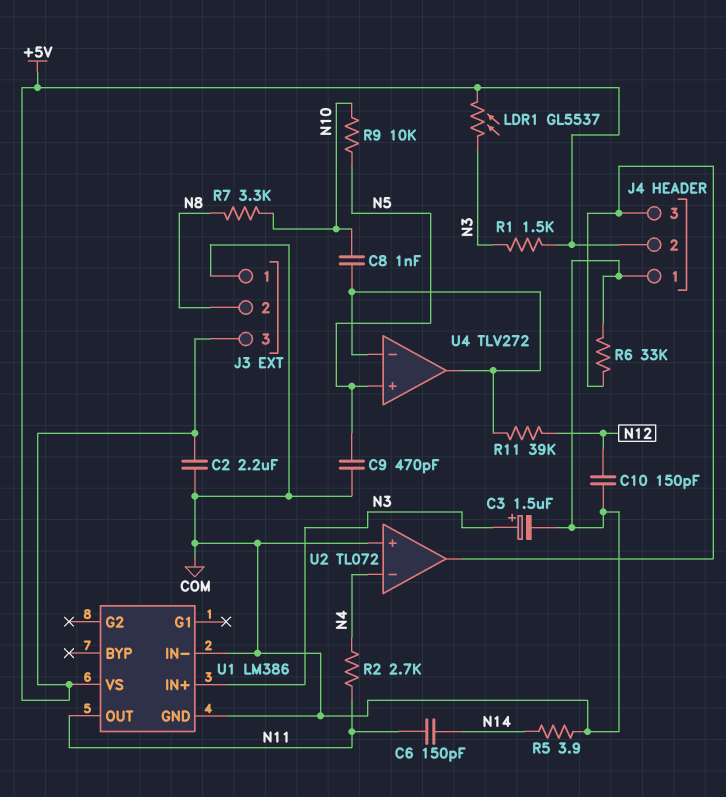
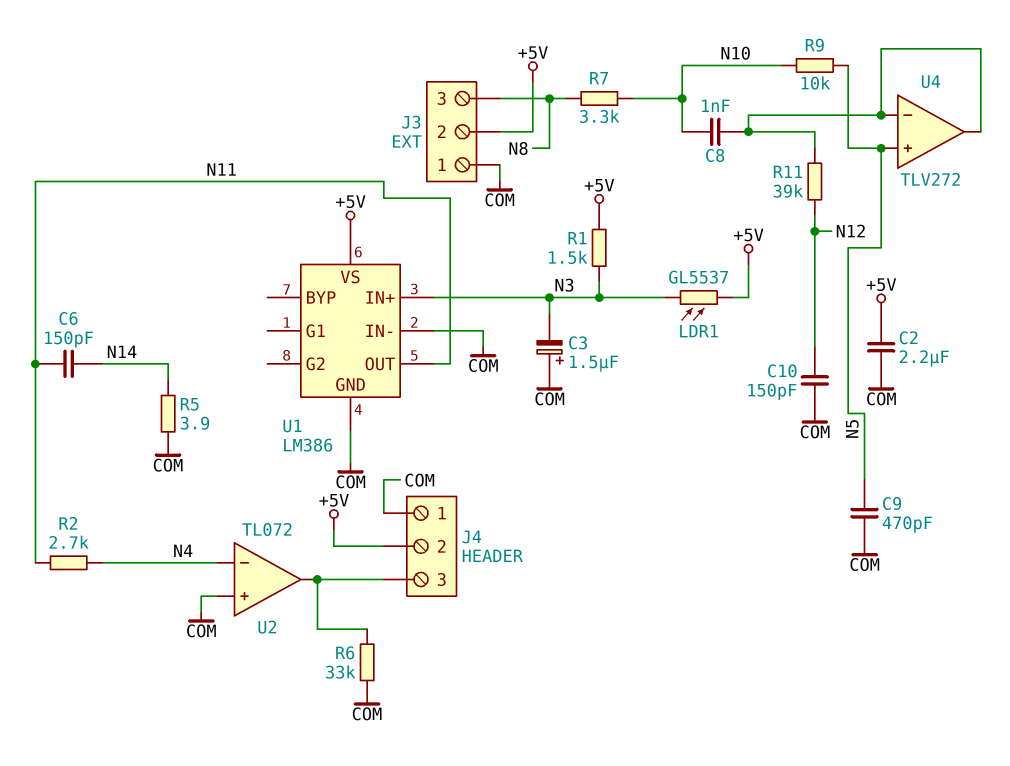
C3: 1.5uF (plus N3, minus COM) -> 1.5uF (plus COM, minus N3)
J3 pin 2: N8 -> +5V
J3 pin 3: +5V -> N8

